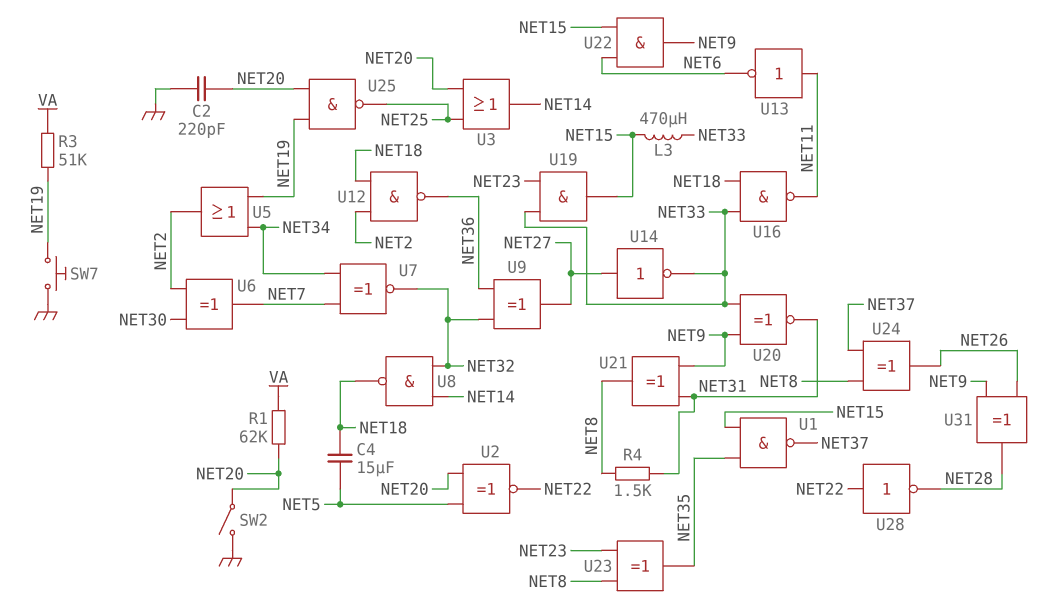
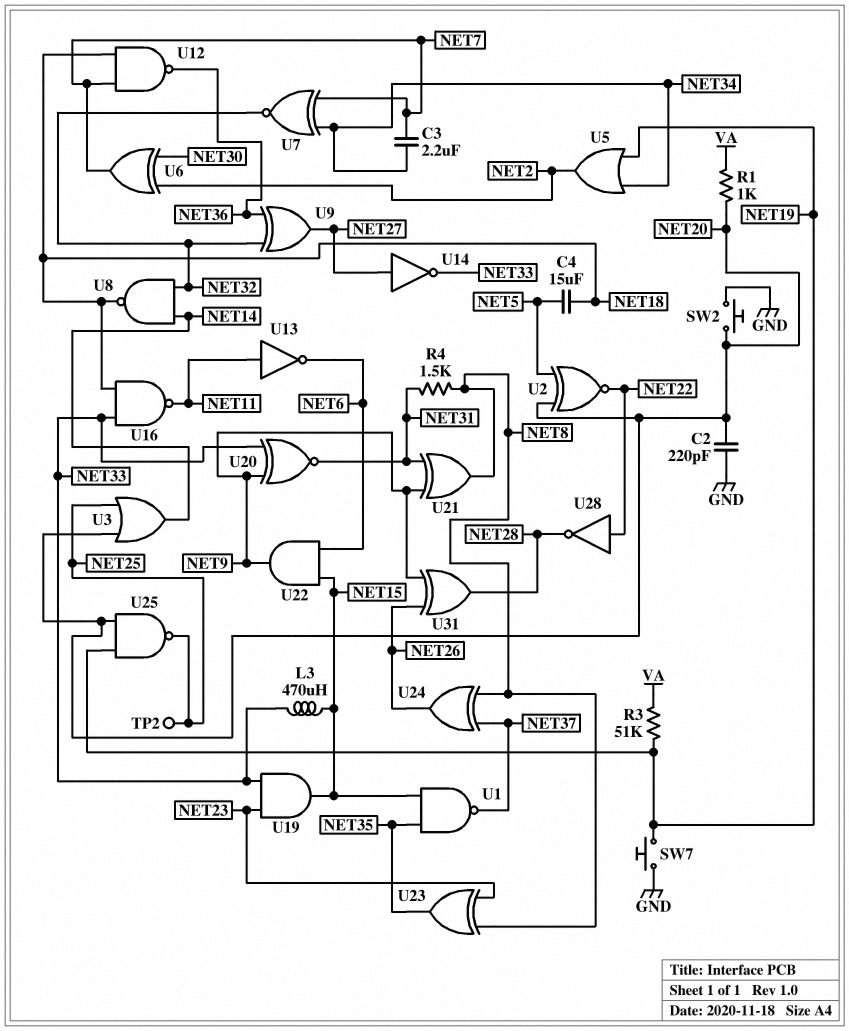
C3: none -> 2.2uF (NET7, NET34)
R1: 62k (NET20, VA) -> 1k (NET20, VA)
SW2: switch (GND, NET20) -> button (GND, NET20)
TP2: none -> test point (NET25)
U12: NAND (in NET2, in NET18, out NET36) -> NAND (in NET7, in NET18, out NET36)

